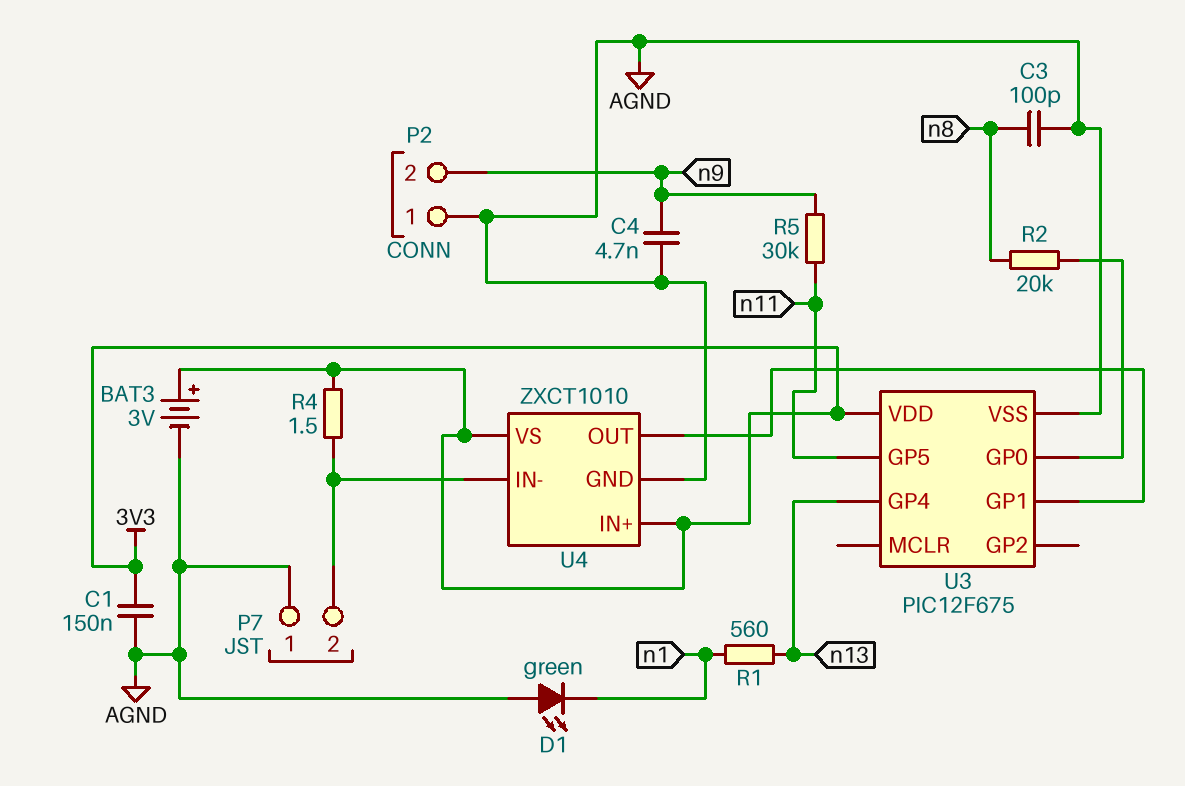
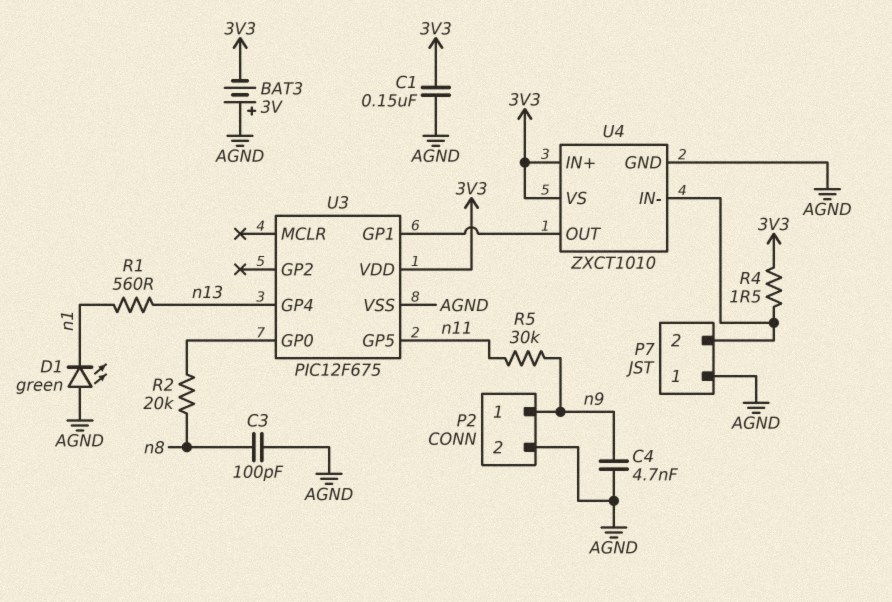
BAT3: 3V (plus 3V3, minus AGND) -> 3V (plus AGND, minus 3V3)
P2 pin 1: AGND -> n9
P2 pin 2: n9 -> AGND

